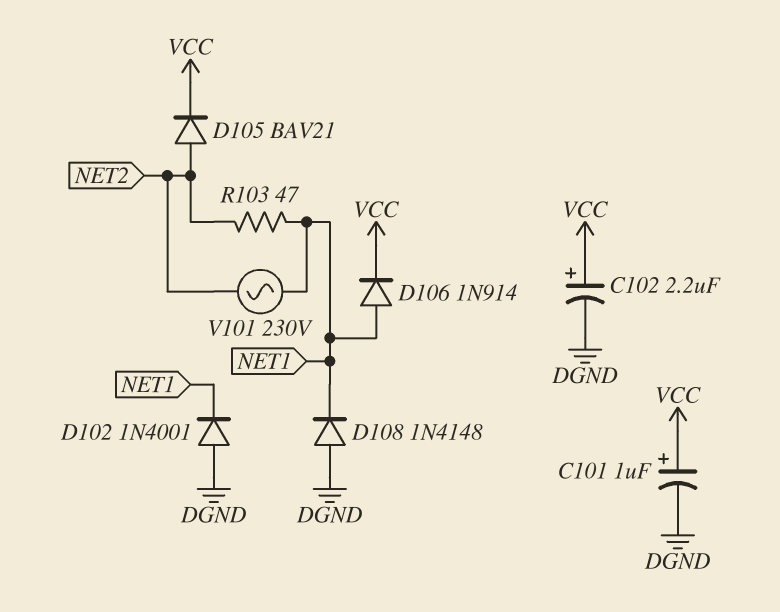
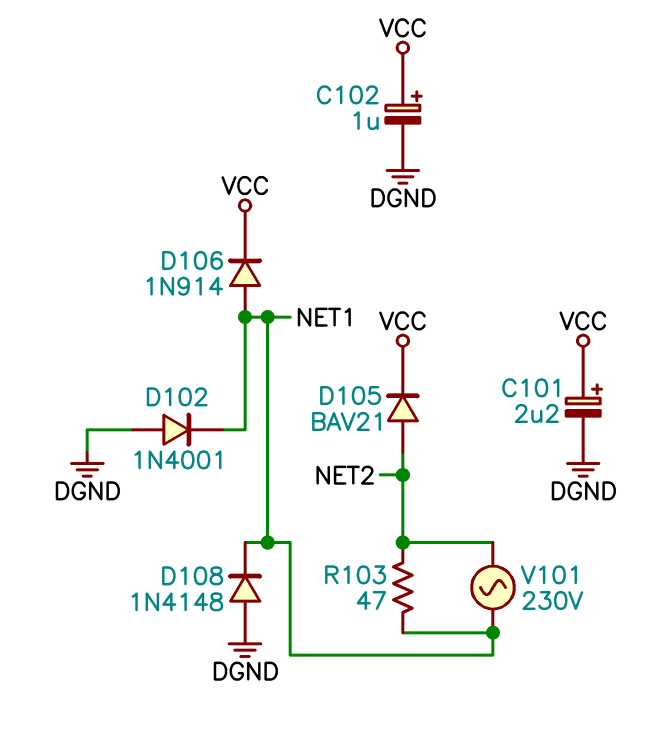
C101: 1uF (plus VCC, minus DGND) -> 2.2uF (plus VCC, minus DGND)
C102: 2.2uF (plus VCC, minus DGND) -> 1uF (plus VCC, minus DGND)

